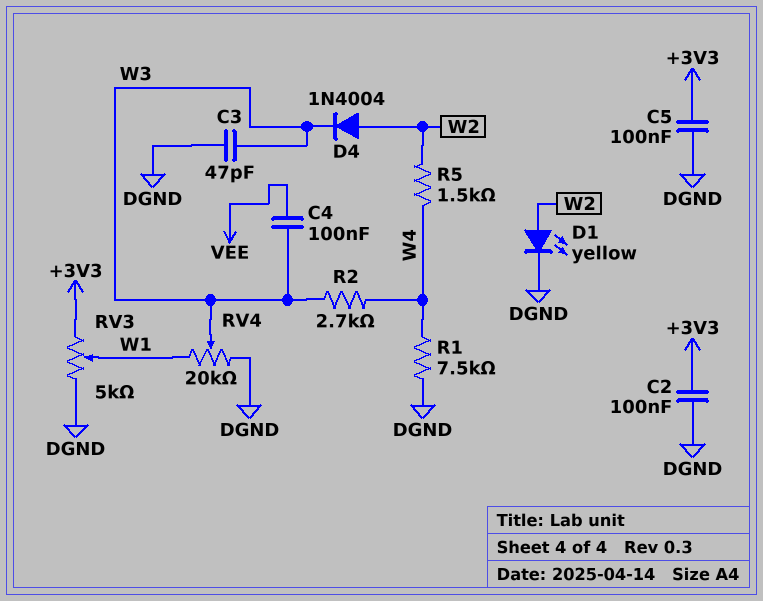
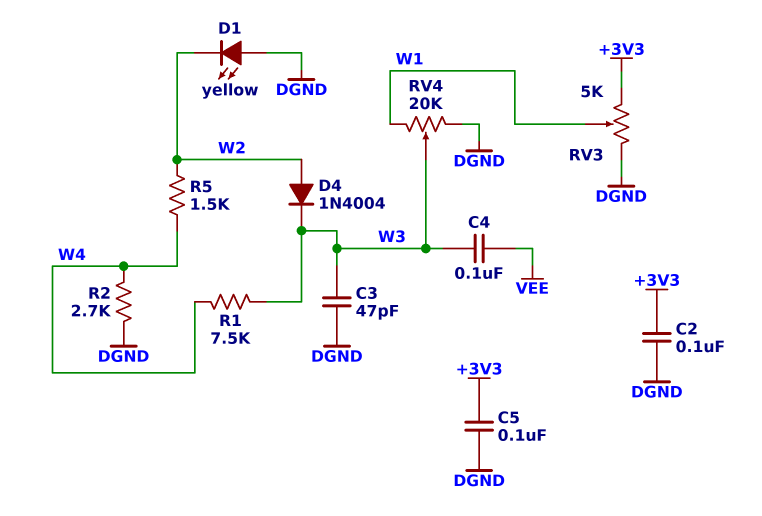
D1: LED yellow (A W2, K DGND) -> LED yellow (A DGND, K W2)
R1: 7.5k (DGND, W4) -> 7.5k (W3, W4)
R2: 2.7k (W3, W4) -> 2.7k (DGND, W4)

